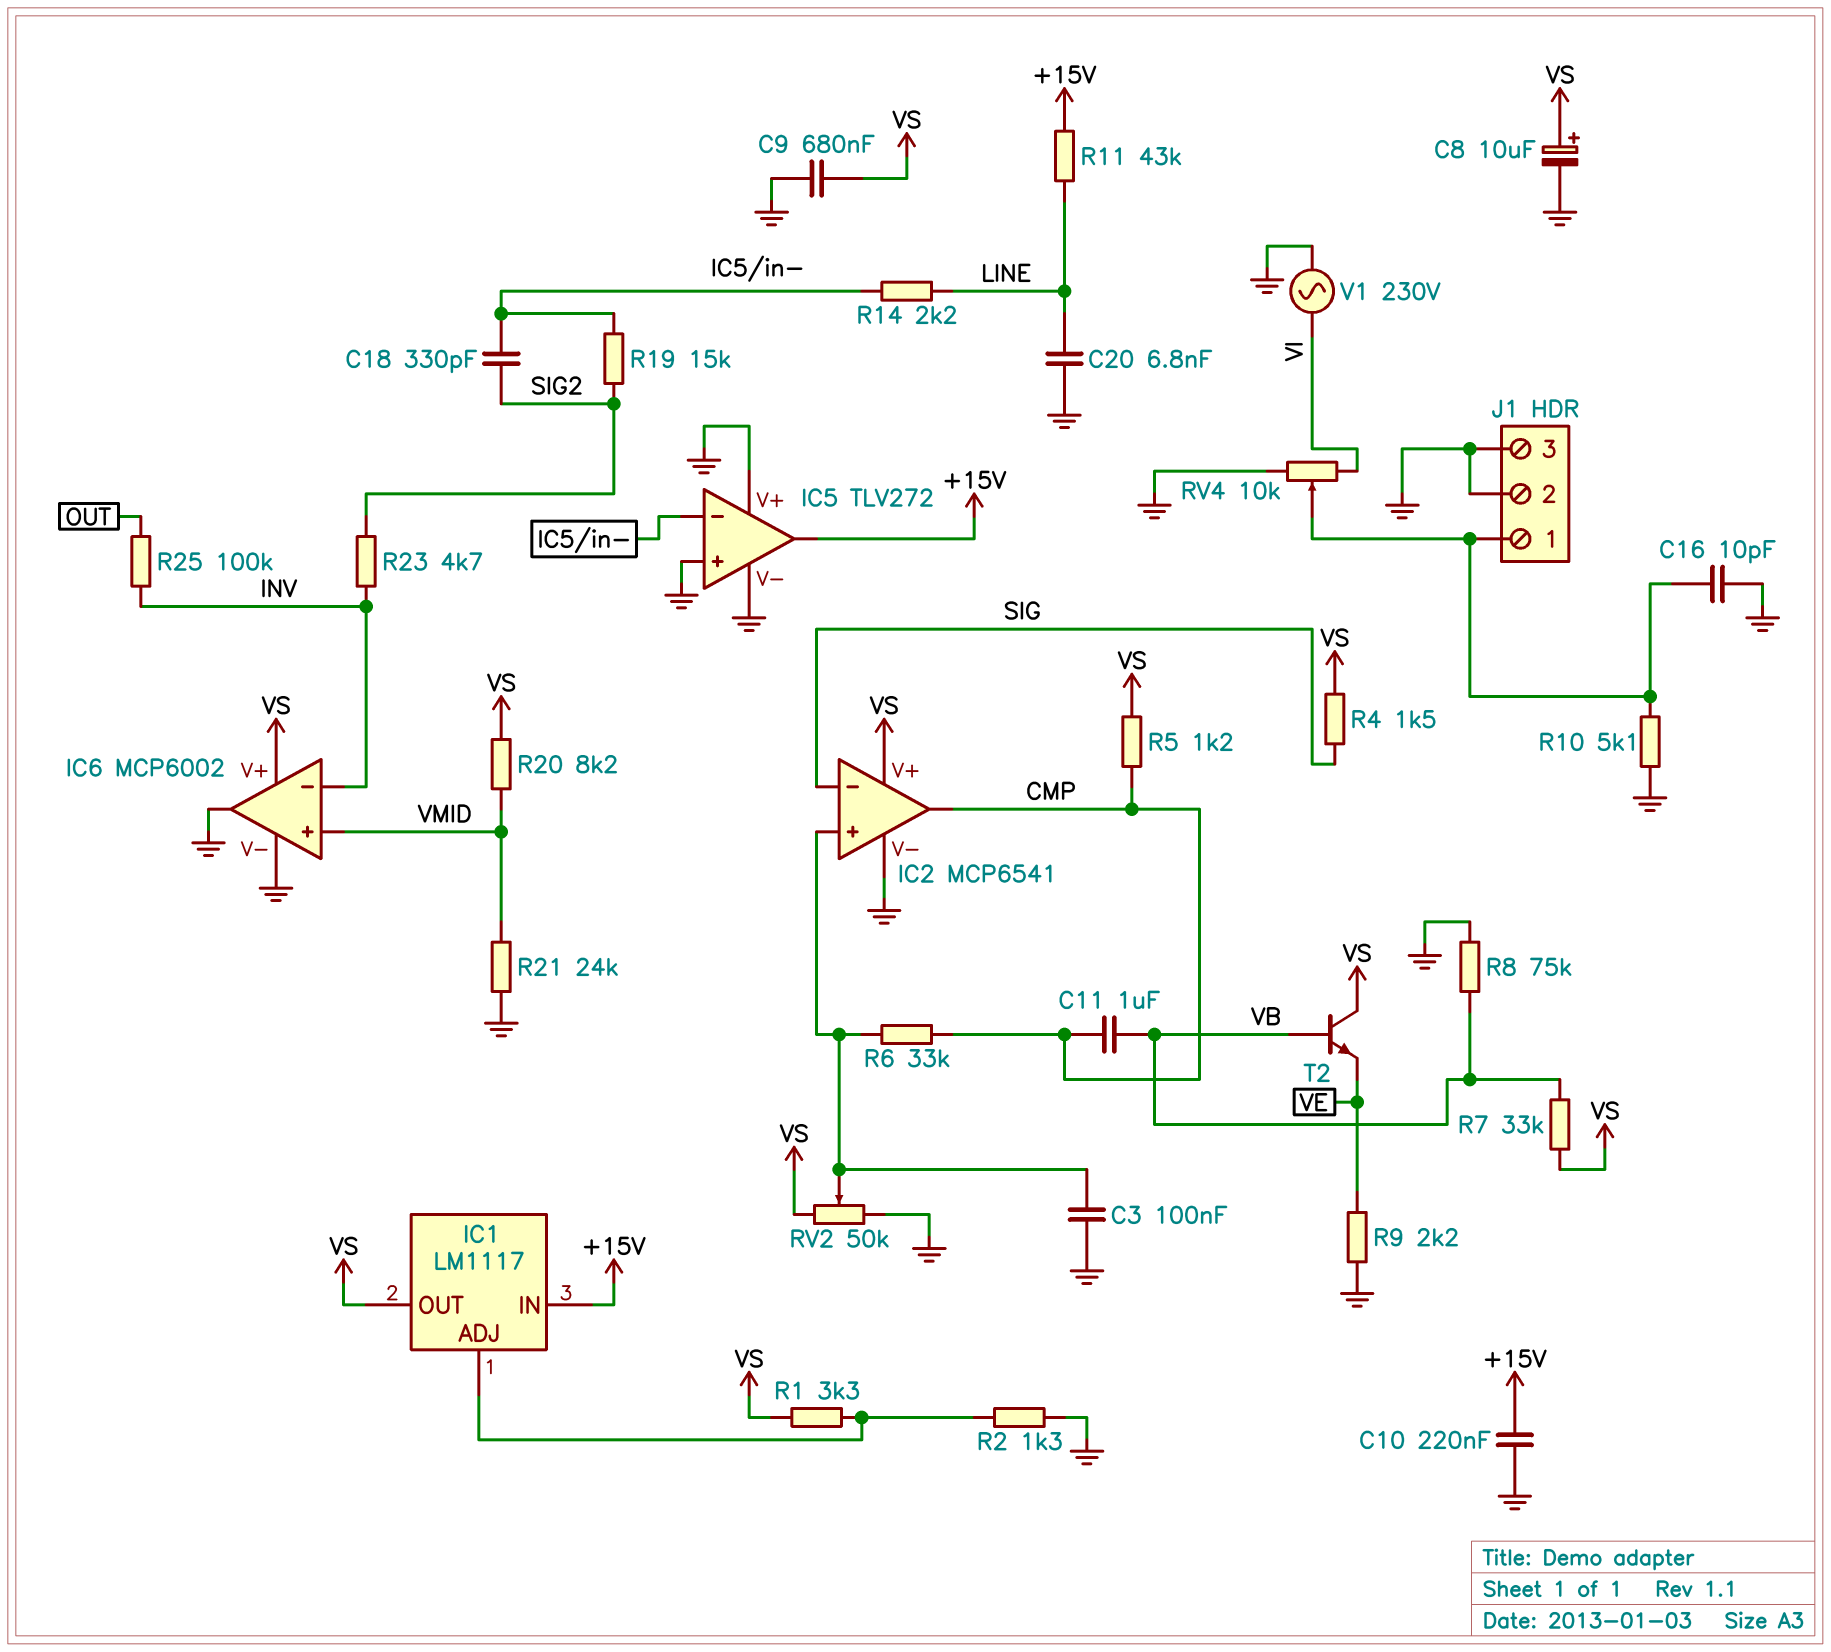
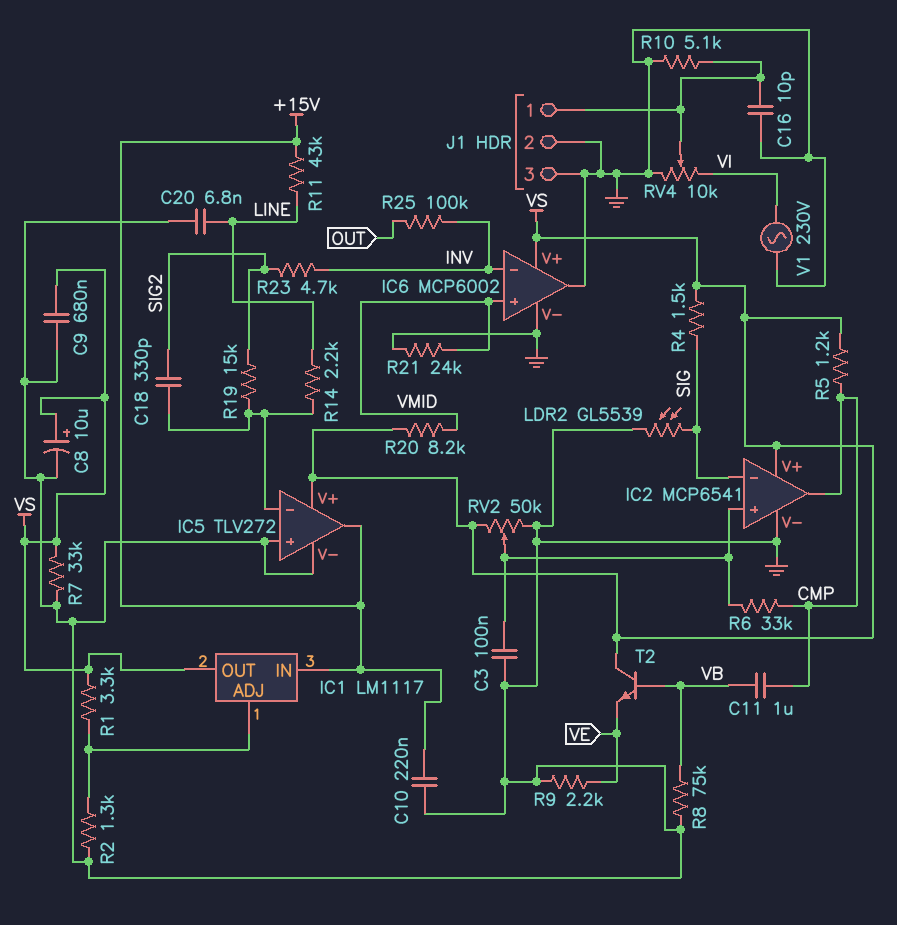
IC5 pin V+: GND -> VS
LDR2: none -> GL5539 (GND, SIG)
R7: 33k (VB, VS) -> 33k (GND, VS)

